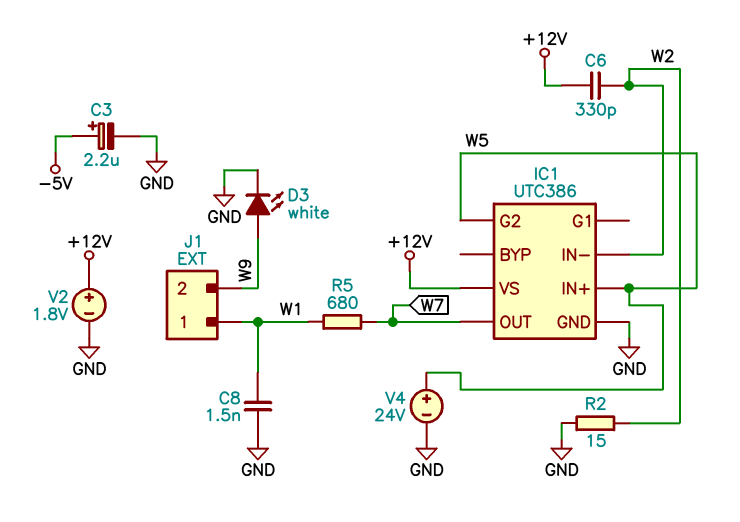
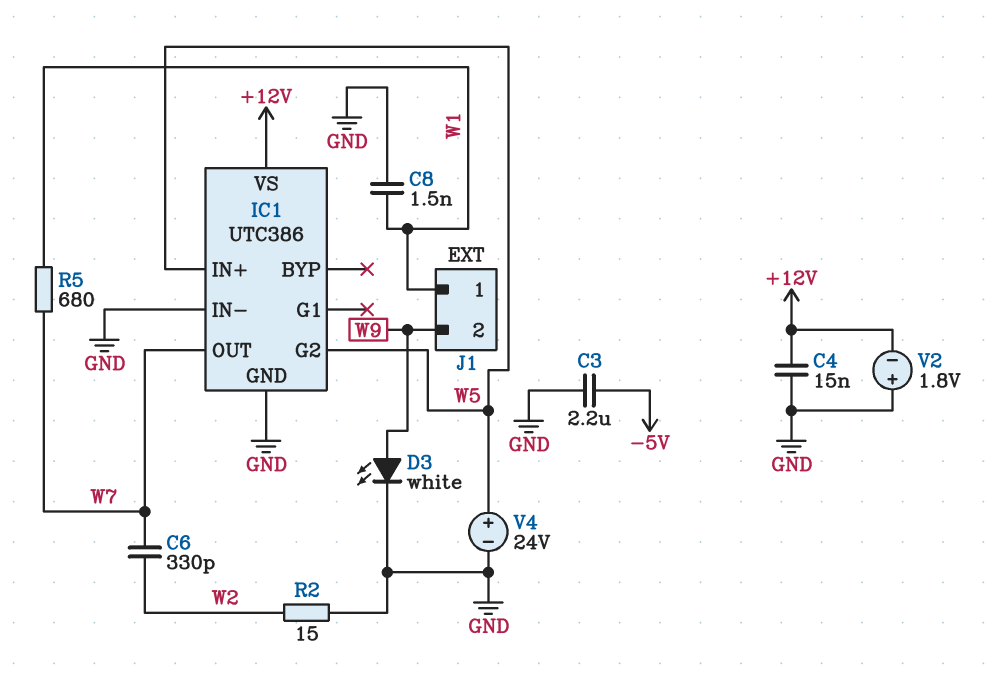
C3: 2.2uF (plus -5V, minus GND) -> 2.2uF (-5V, GND)
C4: none -> 15nF (+12V, GND)
C6: 330pF (+12V, W2) -> 330pF (W2, W7)
IC1 pin IN-: W2 -> GND
V2: 1.8V (plus +12V, minus GND) -> 1.8V (plus GND, minus +12V)

